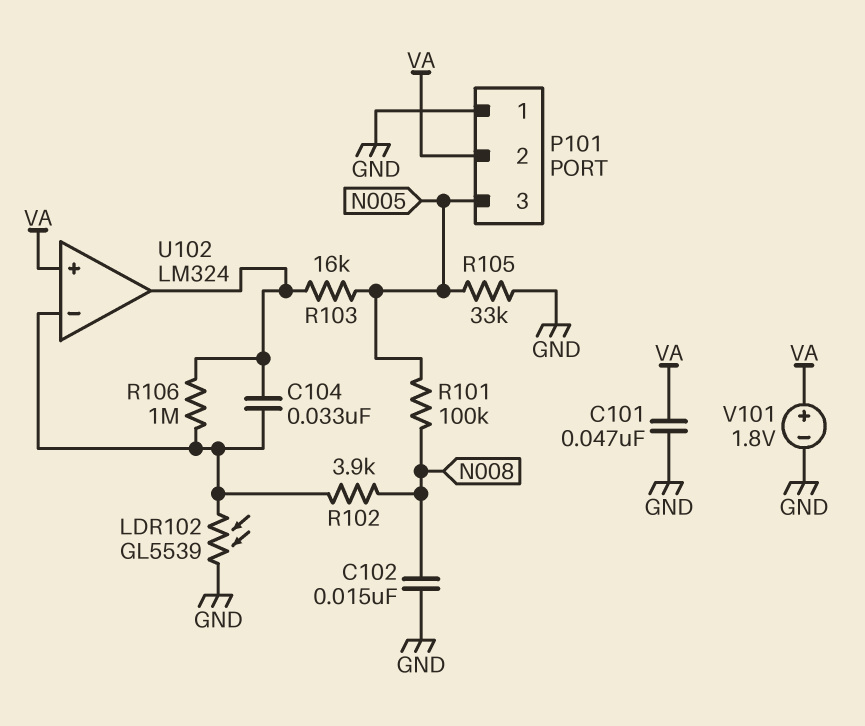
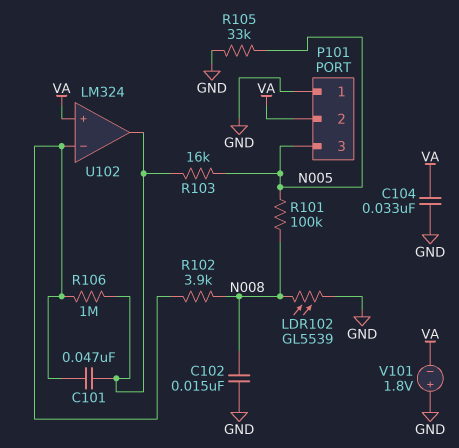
C101: 47nF (GND, VA) -> 47nF (U102/in-, U102/out)
C104: 33nF (U102/in-, U102/out) -> 33nF (GND, VA)
LDR102: GL5539 (GND, U102/in-) -> GL5539 (GND, N008)
V101: 1.8V (plus VA, minus GND) -> 1.8V (plus GND, minus VA)

